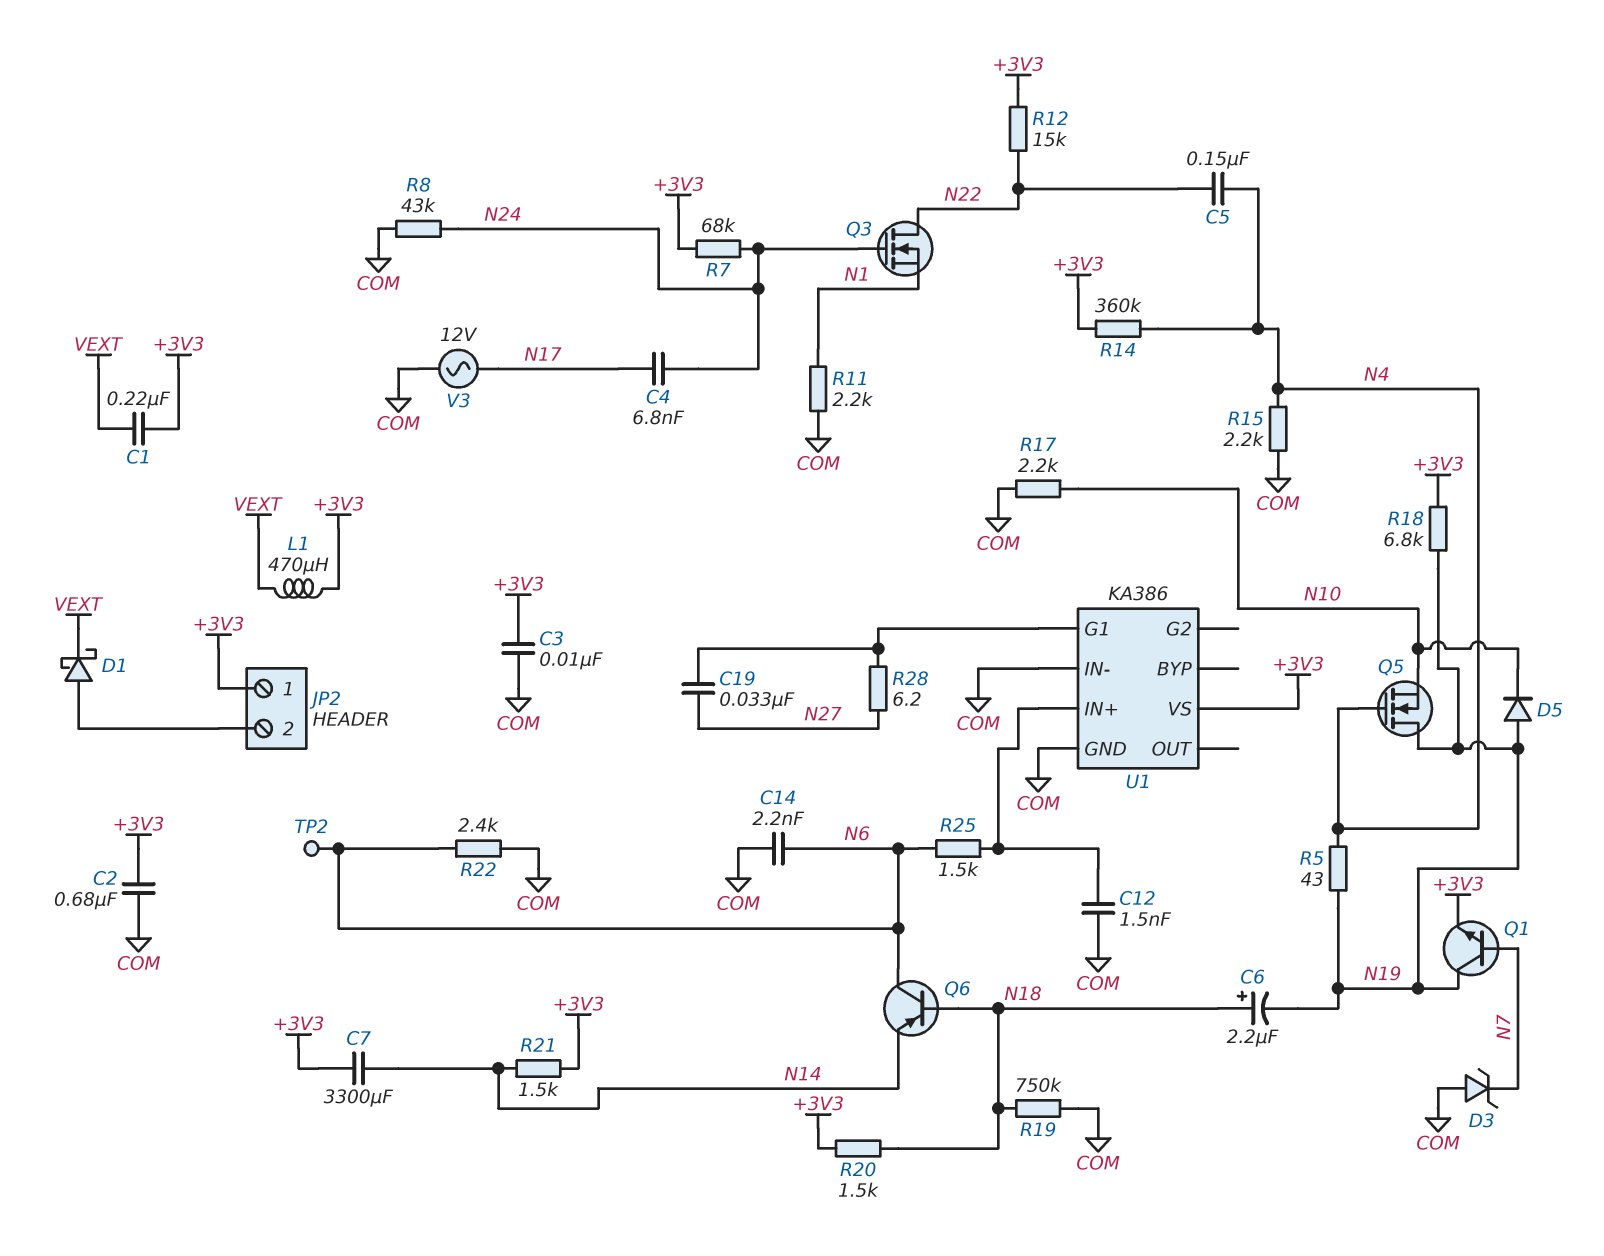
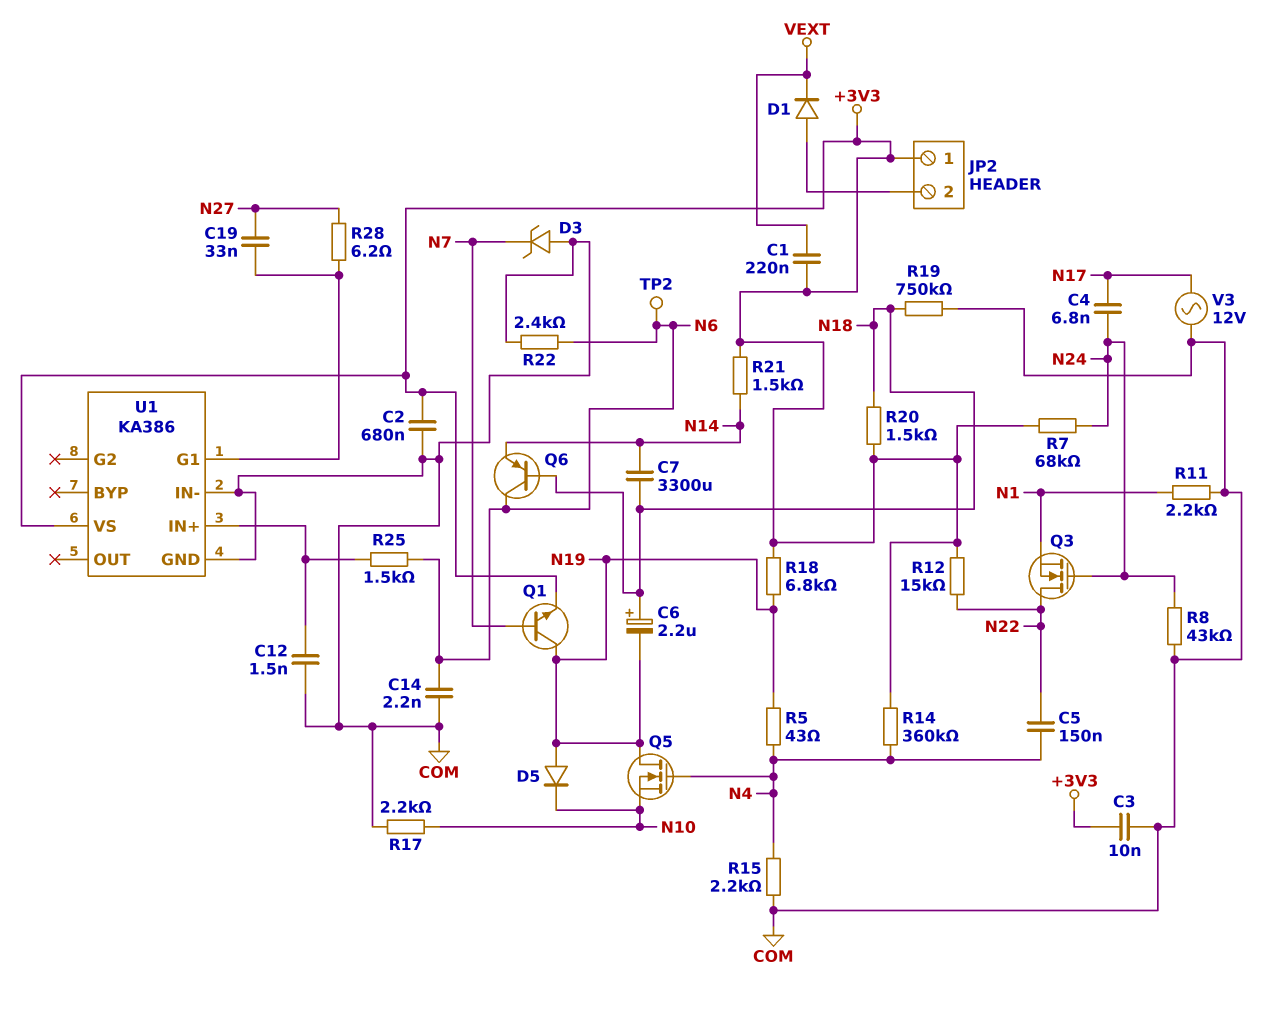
C7: 3300uF (+3V3, N14) -> 3300uF (N14, N18)
D1: schottky (A JP2/2, K VEXT) -> diode (A JP2/2, K VEXT)
L1: 470uH (+3V3, VEXT) -> none

